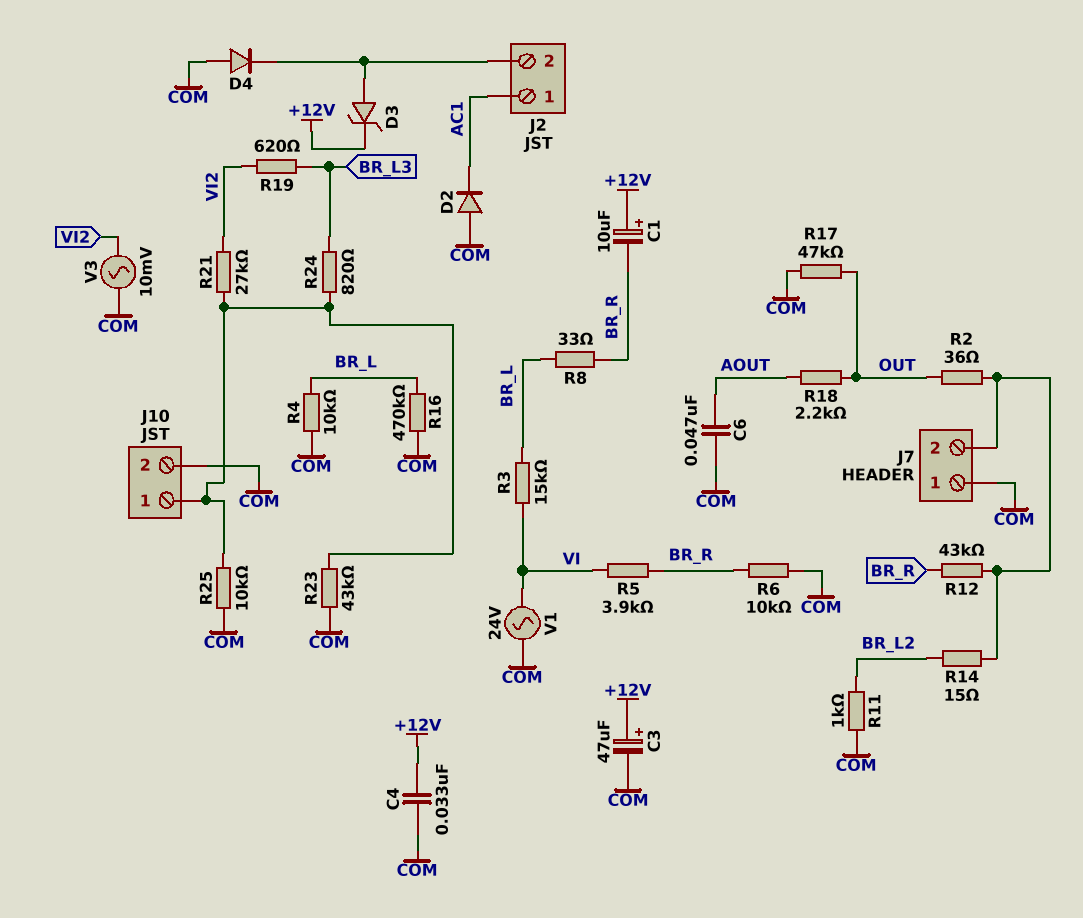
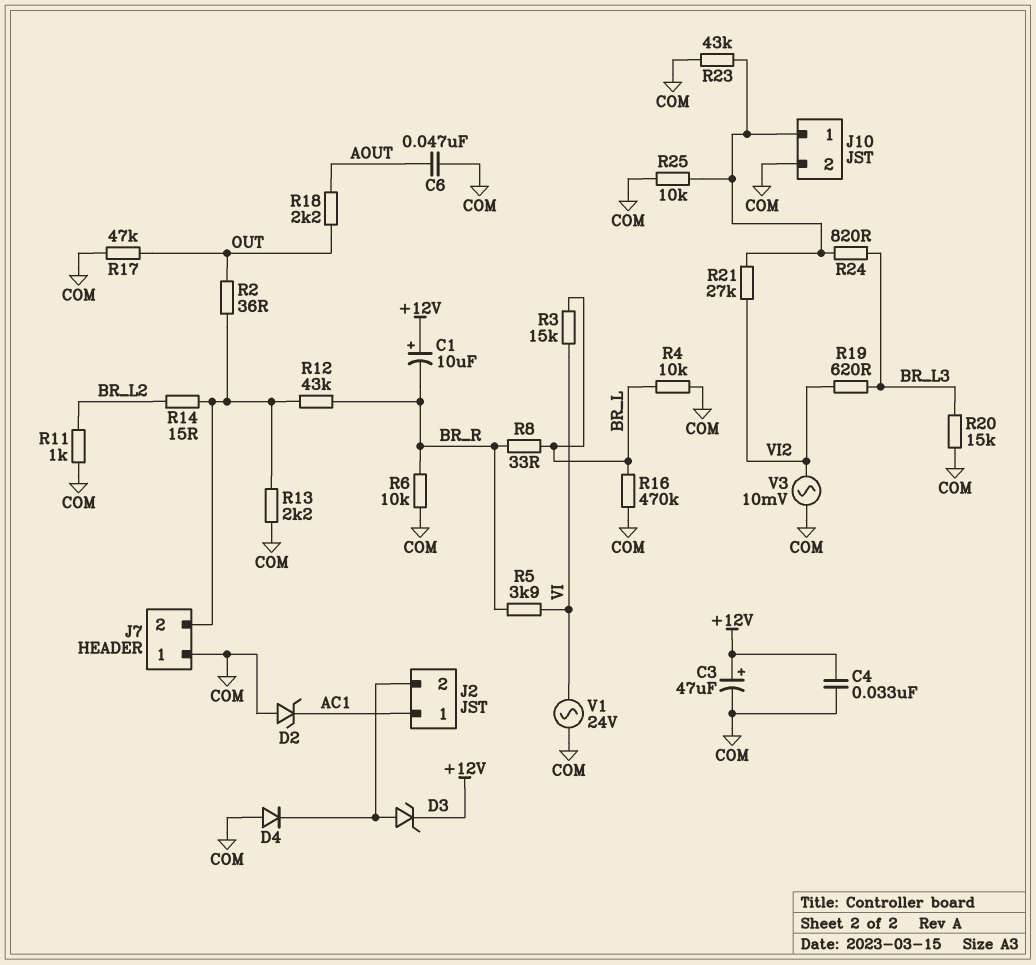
D2: diode (A COM, K AC1) -> zener (A COM, K AC1)
R13: none -> 2.2k (COM, J7/2)
R20: none -> 15k (BR_L3, COM)

